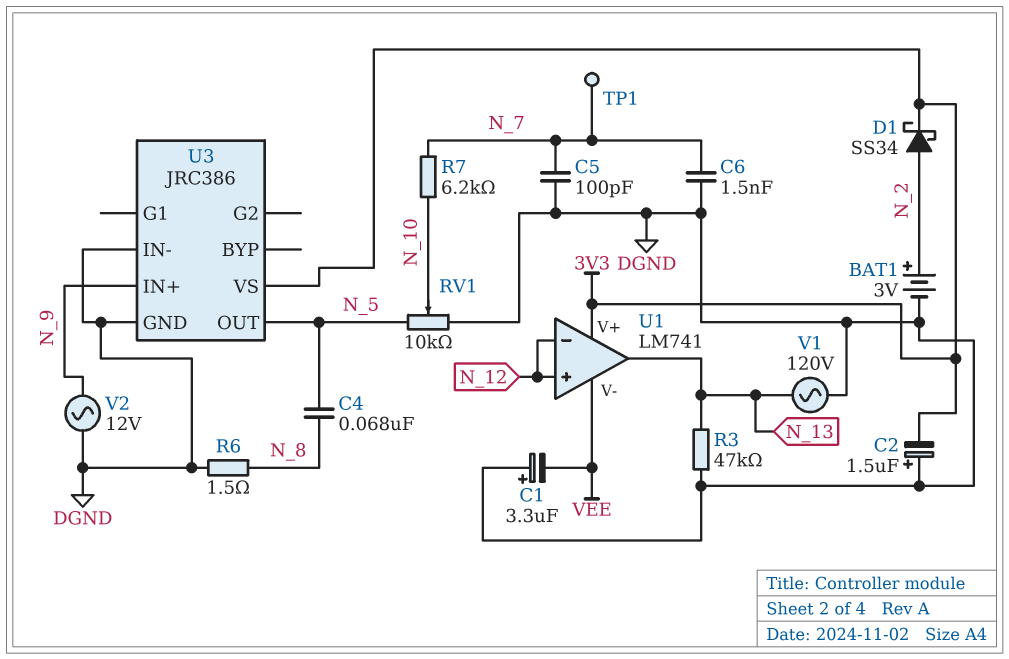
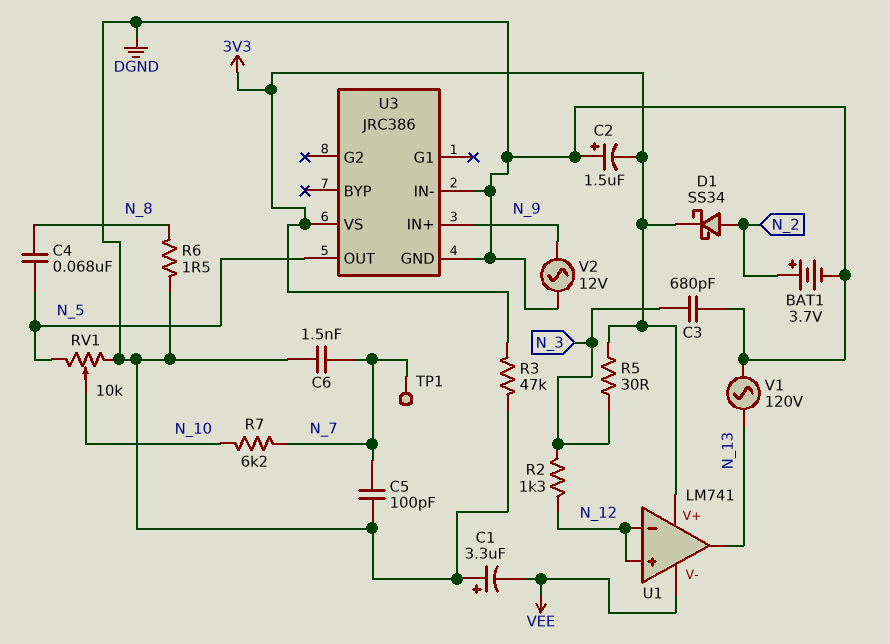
BAT1: 3V (plus N_2, minus DGND) -> 3.7V (plus N_2, minus DGND)
C3: none -> 680pF (DGND, N_3)
R2: none -> 1.3k (N_3, N_12)
R3: 47k (DGND, N_13) -> 47k (3V3, DGND)
R5: none -> 30 (3V3, N_3)

